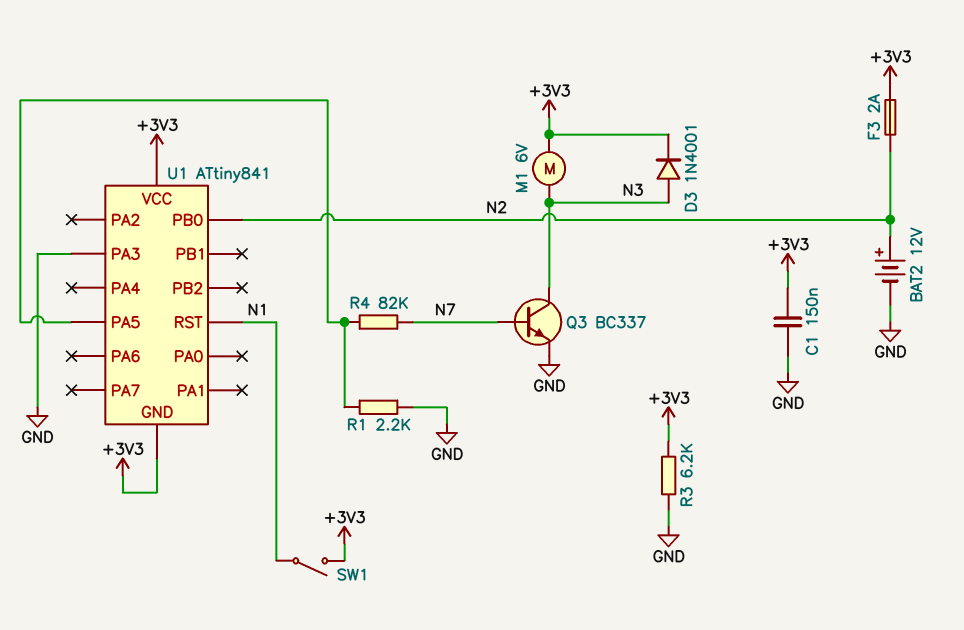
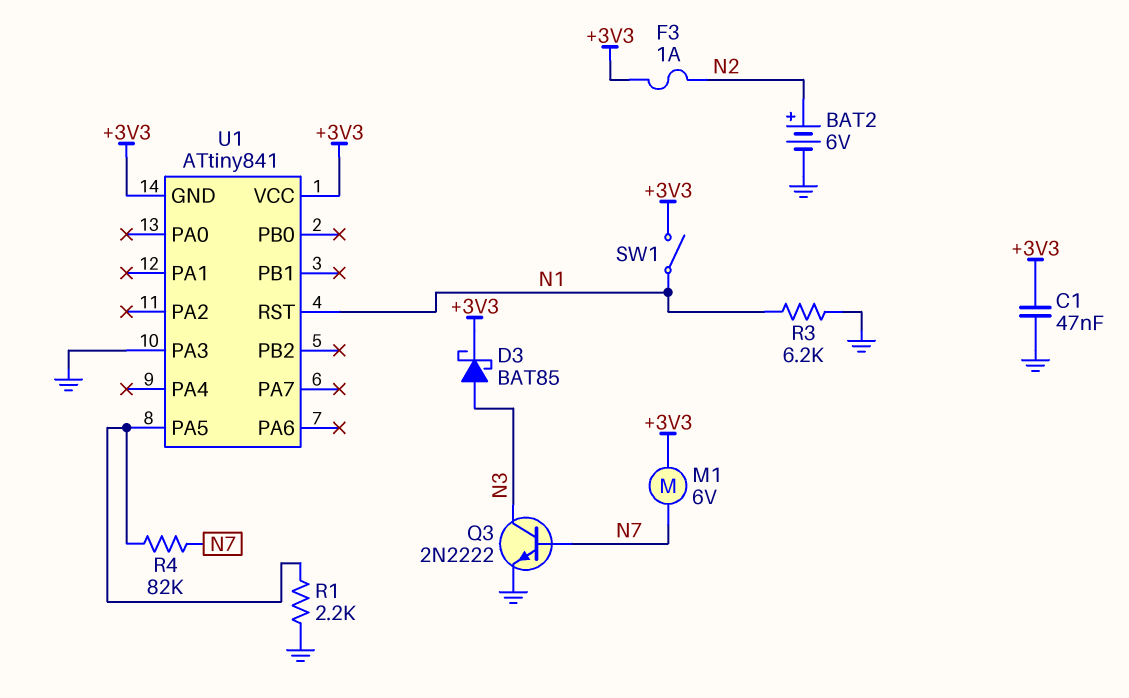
BAT2: 12V (plus N2, minus GND) -> 6V (plus N2, minus GND)
C1: 150nF (+3V3, GND) -> 47nF (+3V3, GND)
D3: diode 1N4001 (A N3, K +3V3) -> schottky BAT85 (A N3, K +3V3)
F3: 2A (+3V3, N2) -> 1A (+3V3, N2)
M1: motor 6V (+3V3, N3) -> motor 6V (+3V3, N7)
Q3: NPN BC337 (B N7, C N3, E GND) -> NPN 2N2222 (B N7, C N3, E GND)
R3: 6.2k (+3V3, GND) -> 6.2k (GND, N1)
U1 pin PB0: N2 -> none

